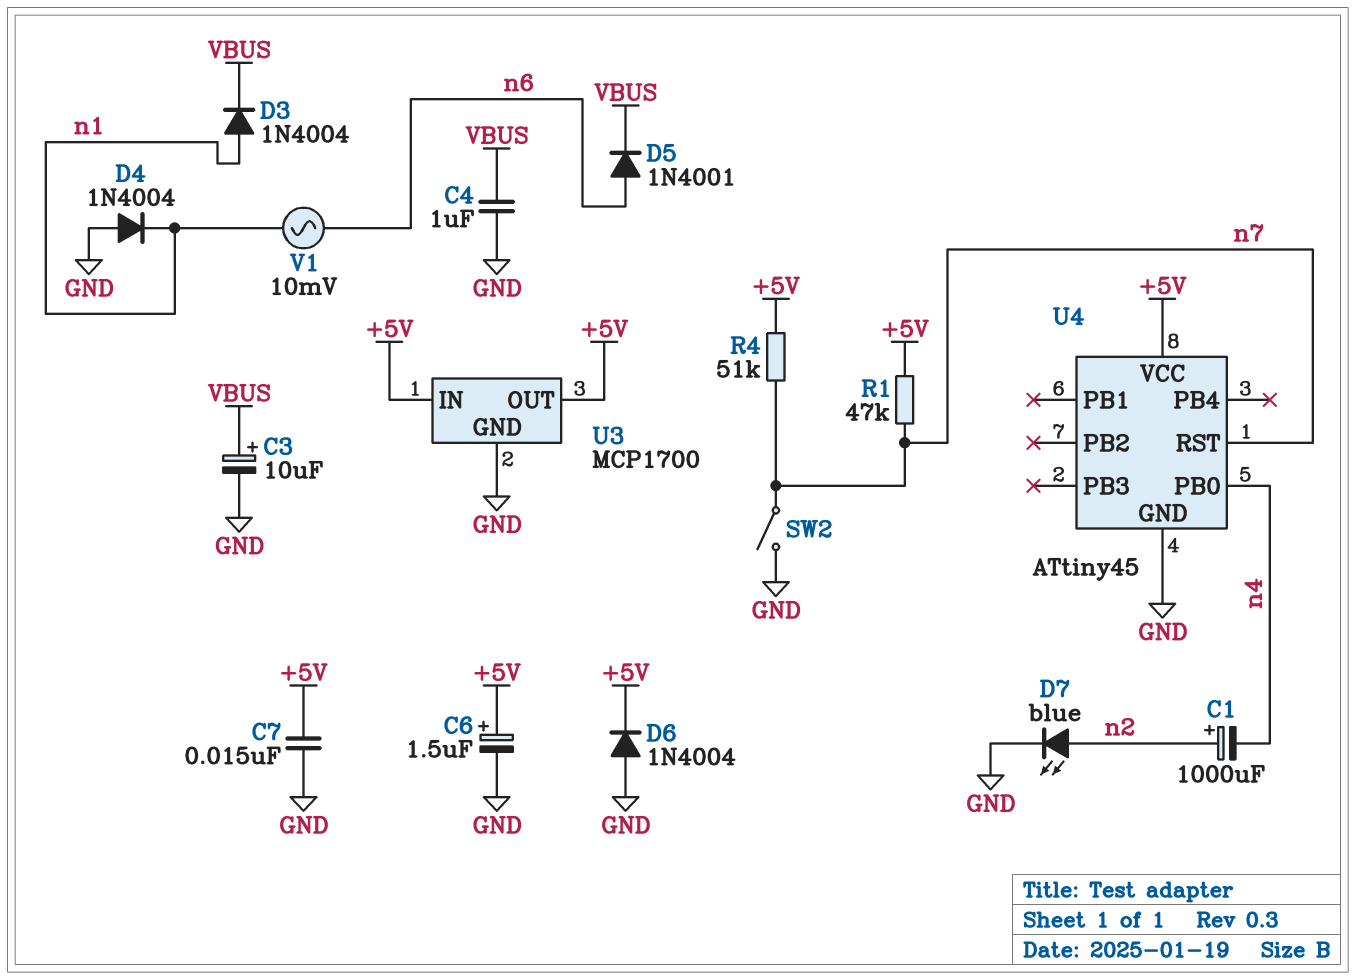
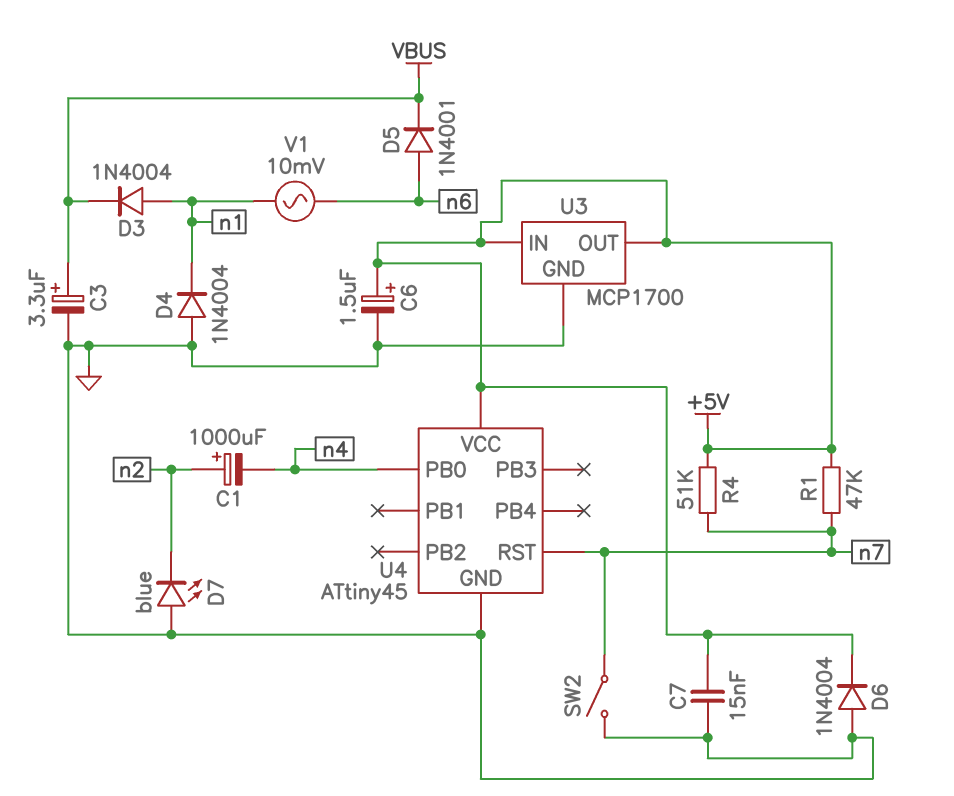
C3: 10uF (plus VBUS, minus GND) -> 3.3uF (plus VBUS, minus GND)
C4: 1uF (GND, VBUS) -> none
D7: LED blue (A n2, K GND) -> LED blue (A GND, K n2)

